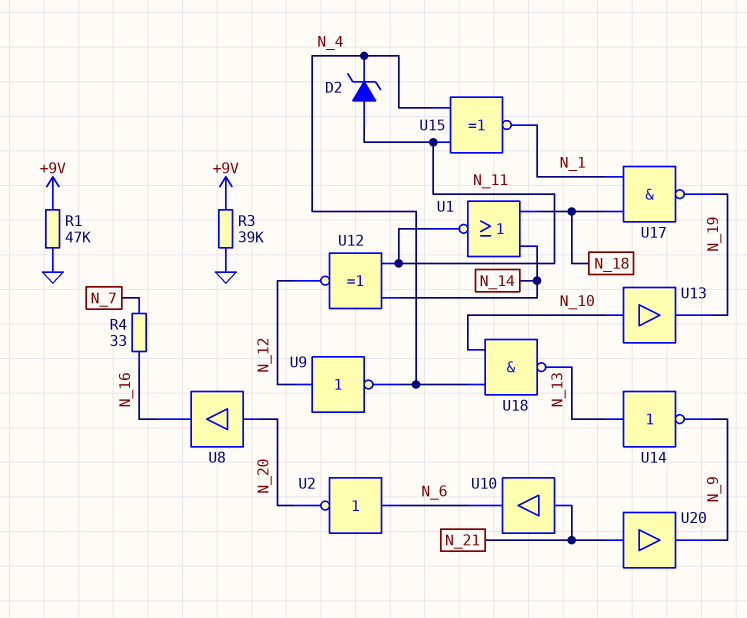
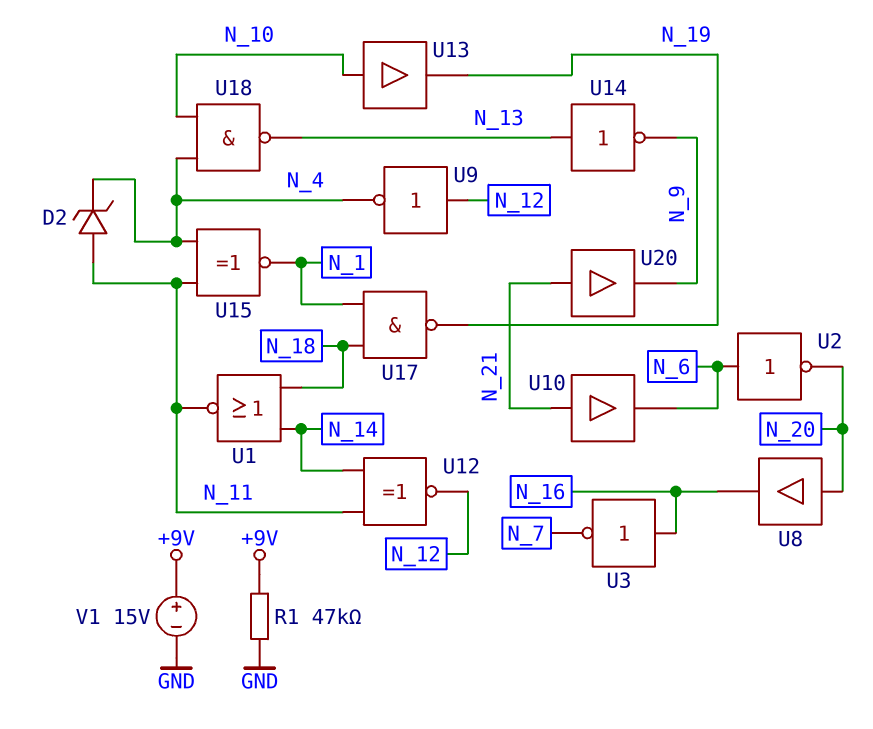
R3: 39k (+9V, GND) -> none
R4: 33 (N_7, N_16) -> none
U3: none -> NOT (in N_16, out N_7)
V1: none -> 15V (plus +9V, minus GND)

